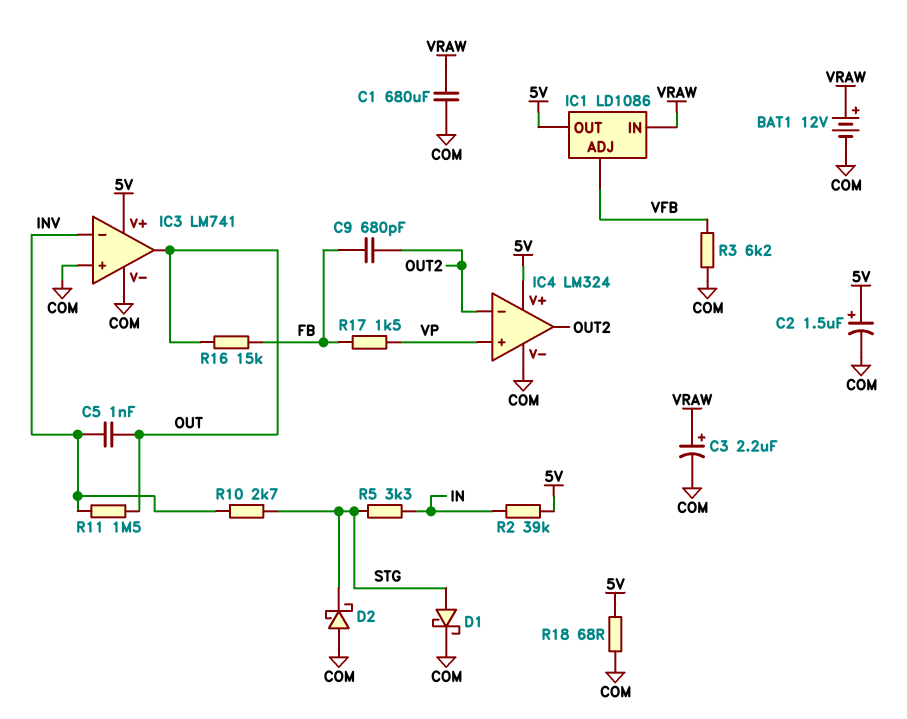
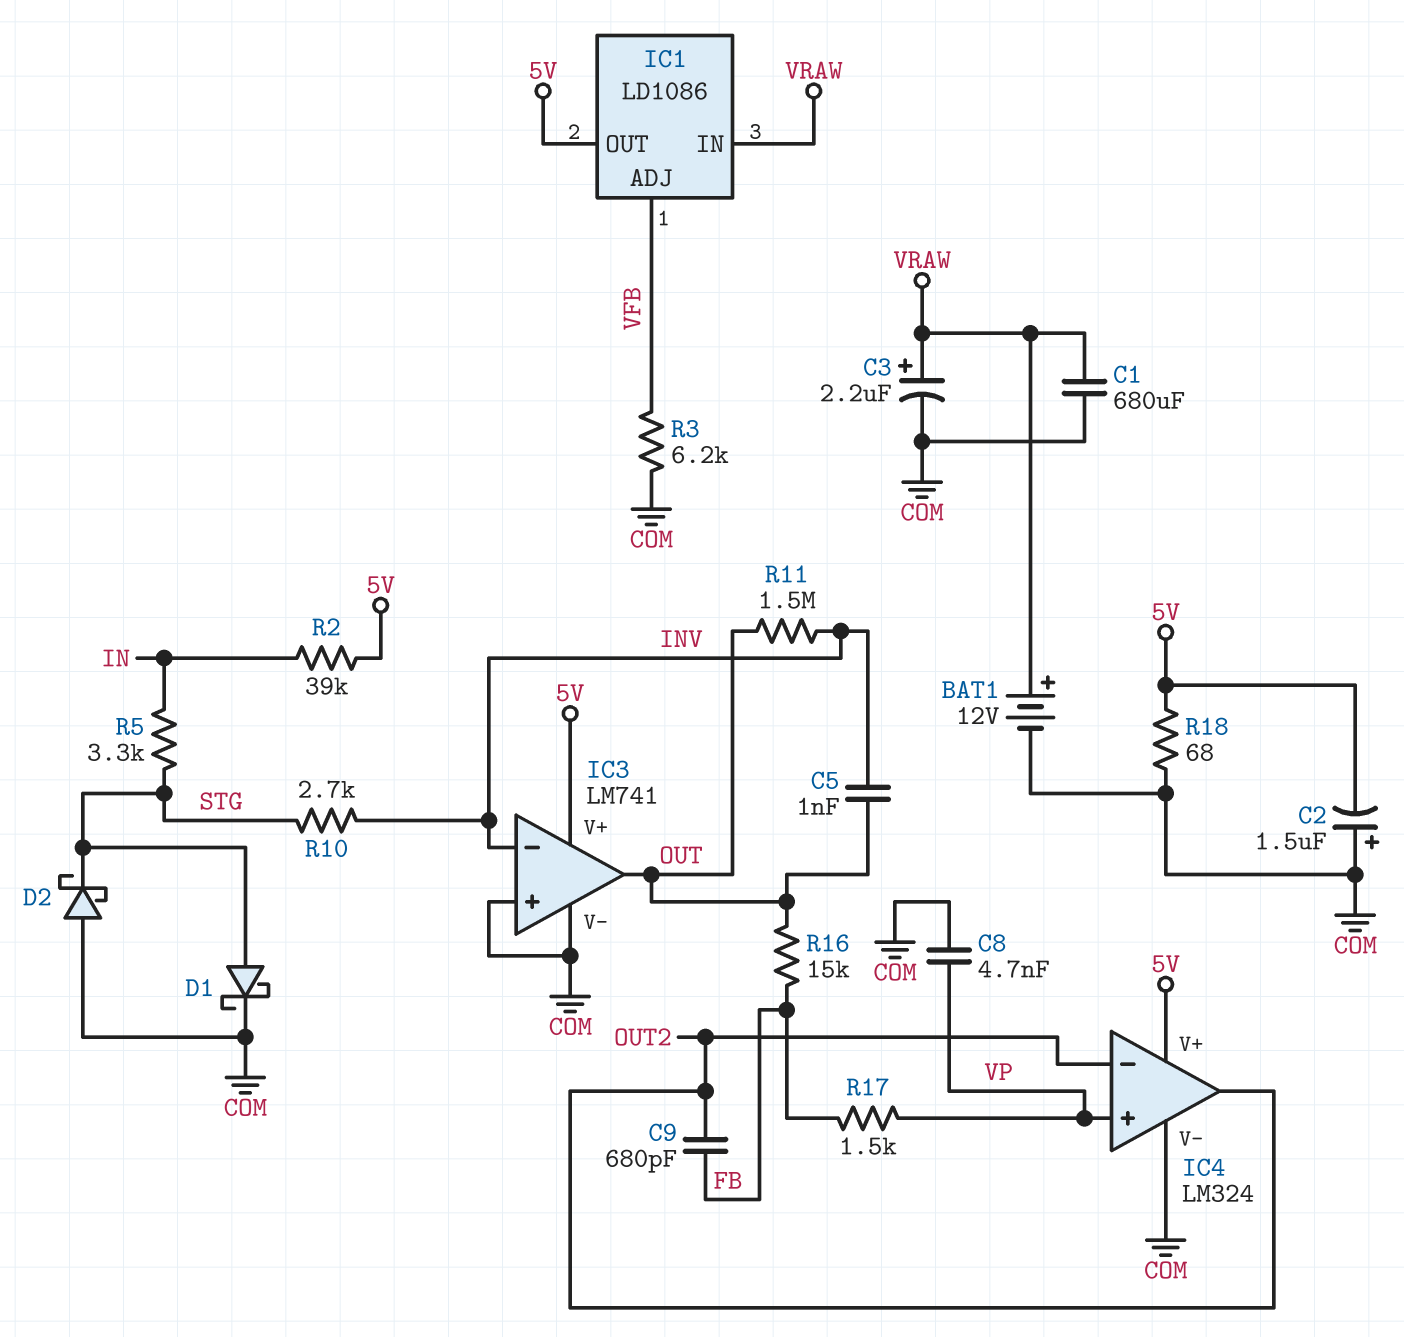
C2: 1.5uF (plus 5V, minus COM) -> 1.5uF (plus COM, minus 5V)
C8: none -> 4.7nF (COM, VP)

